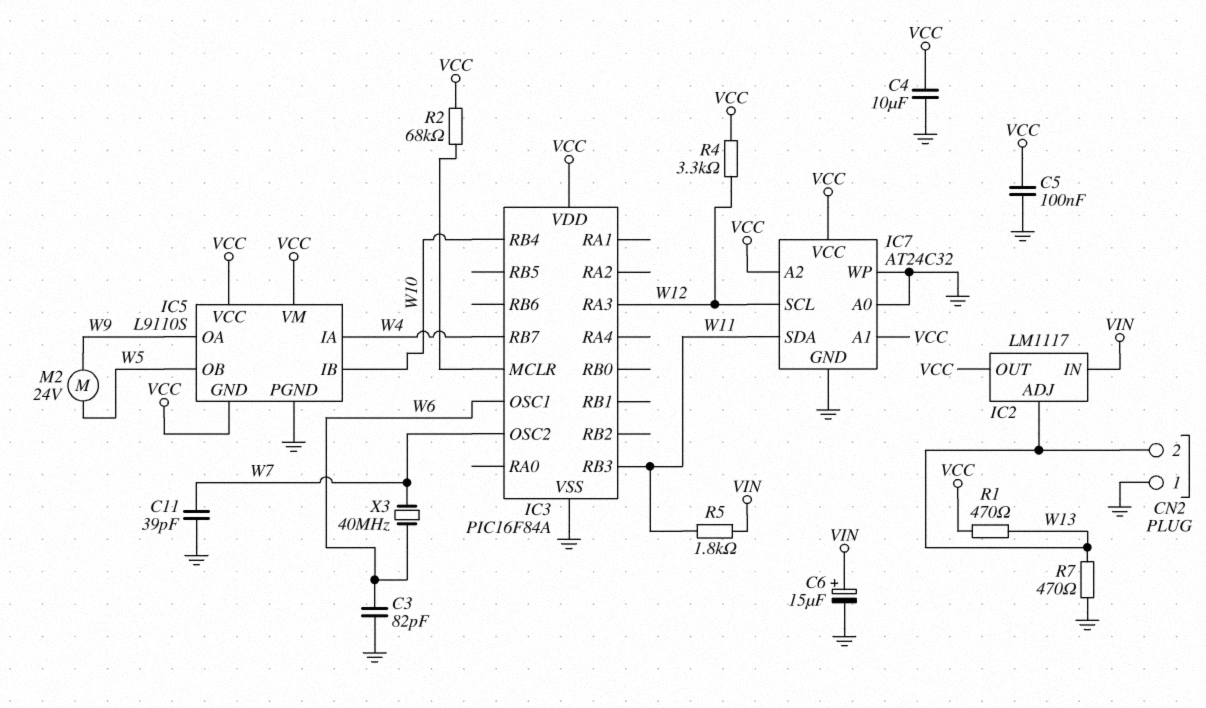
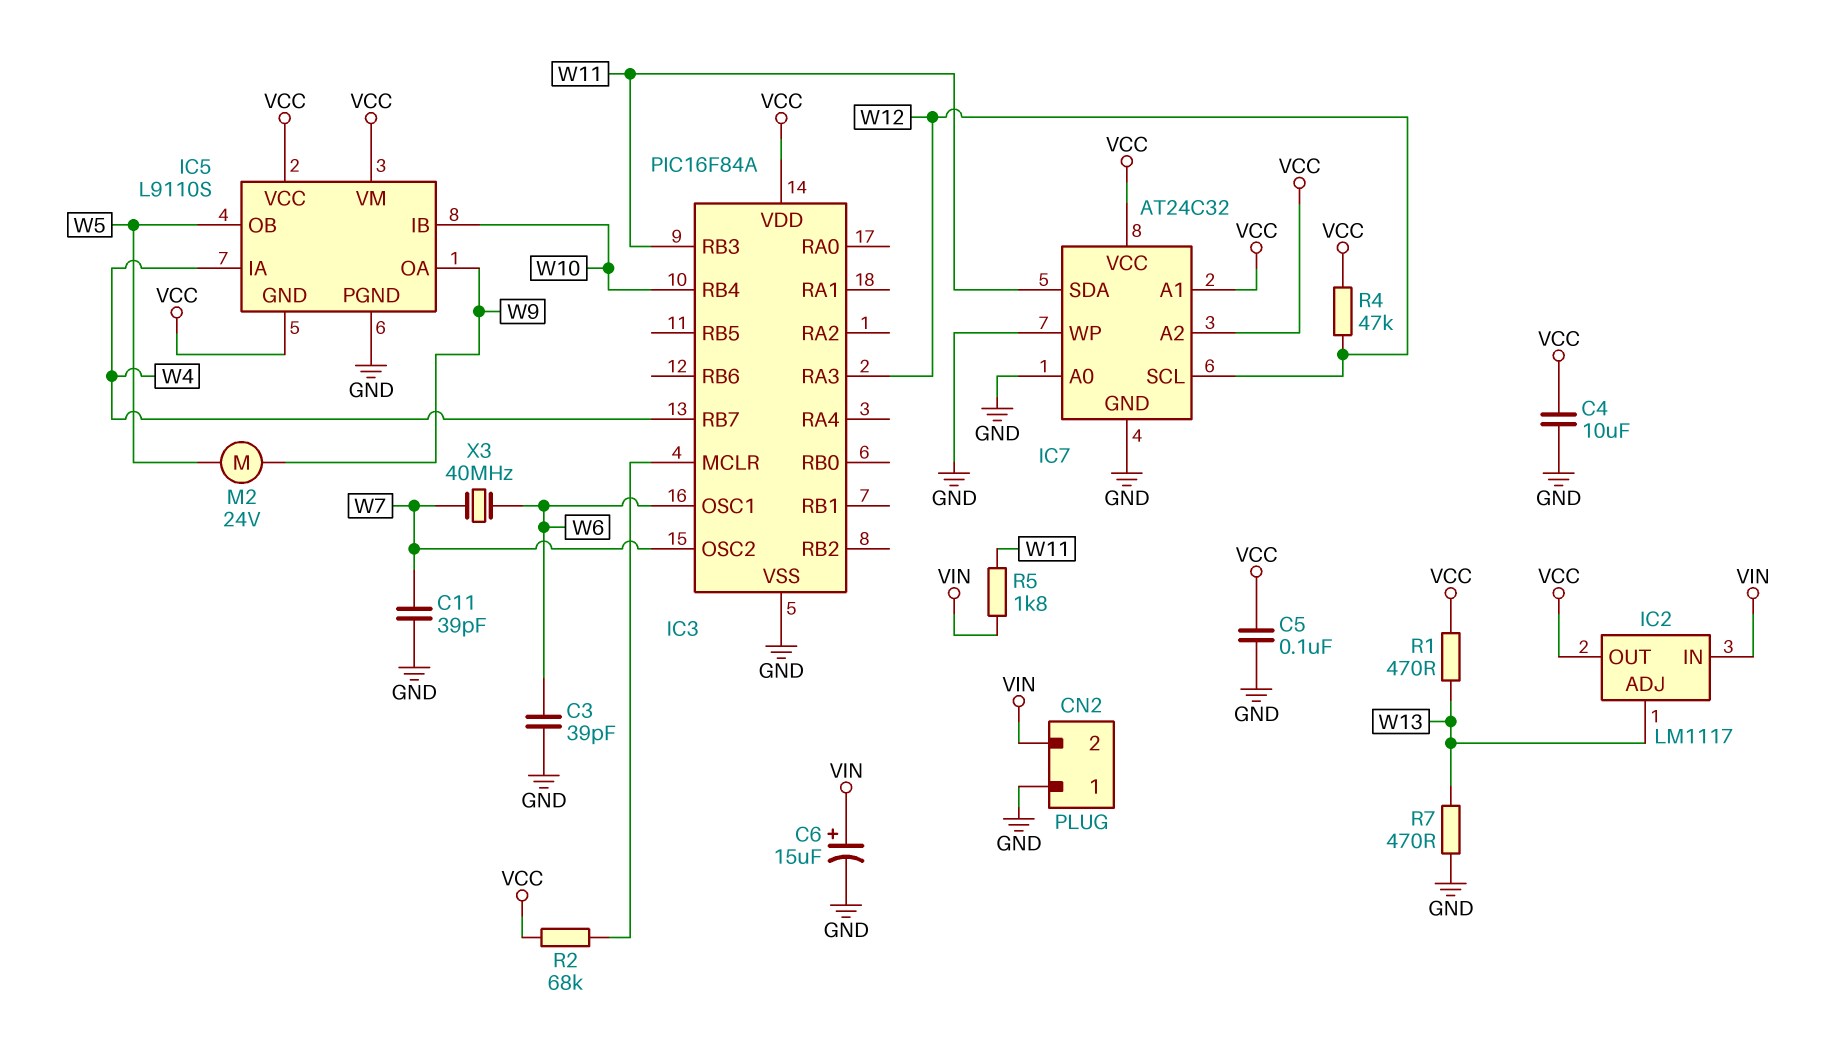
C3: 82pF (GND, W6) -> 39pF (GND, W6)
CN2 pin 2: W13 -> VIN
R4: 3.3k (VCC, W12) -> 47k (VCC, W12)

